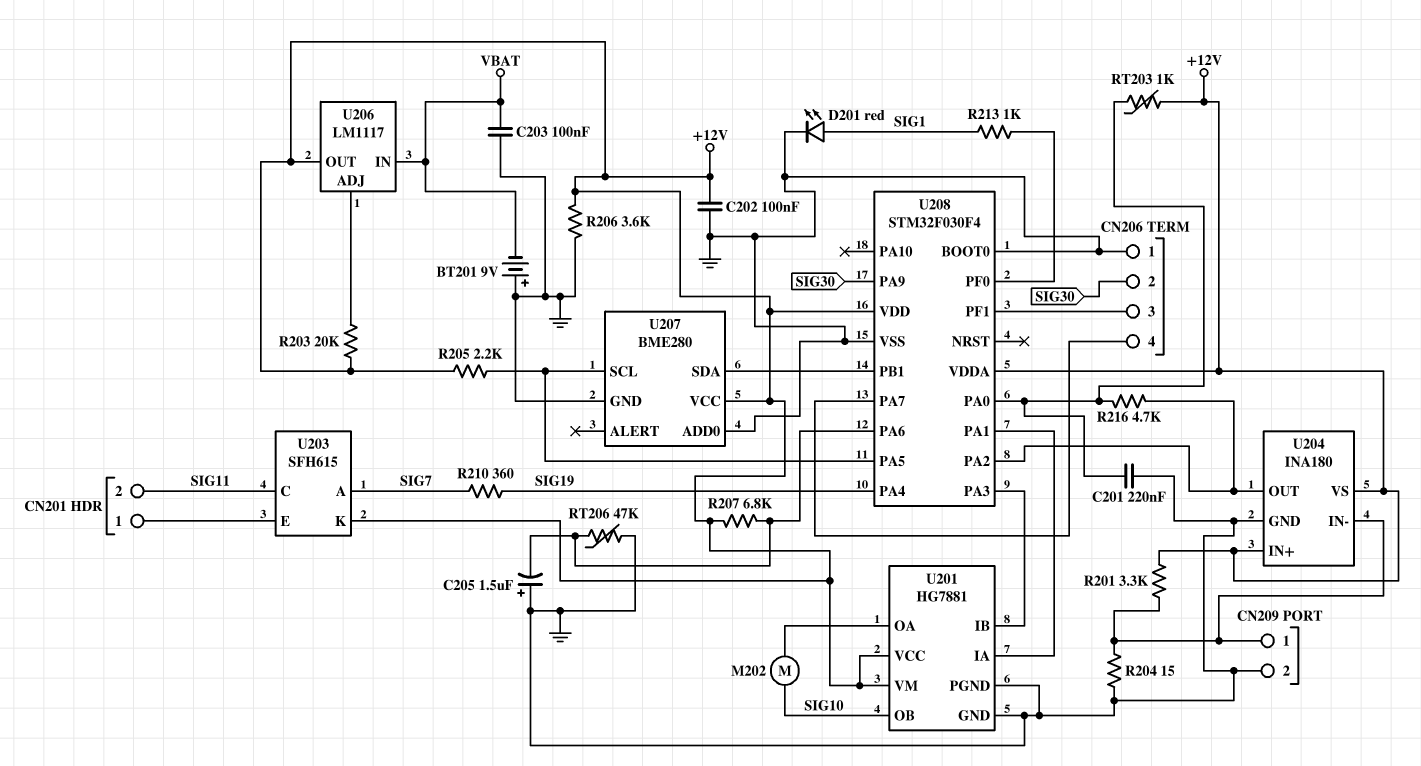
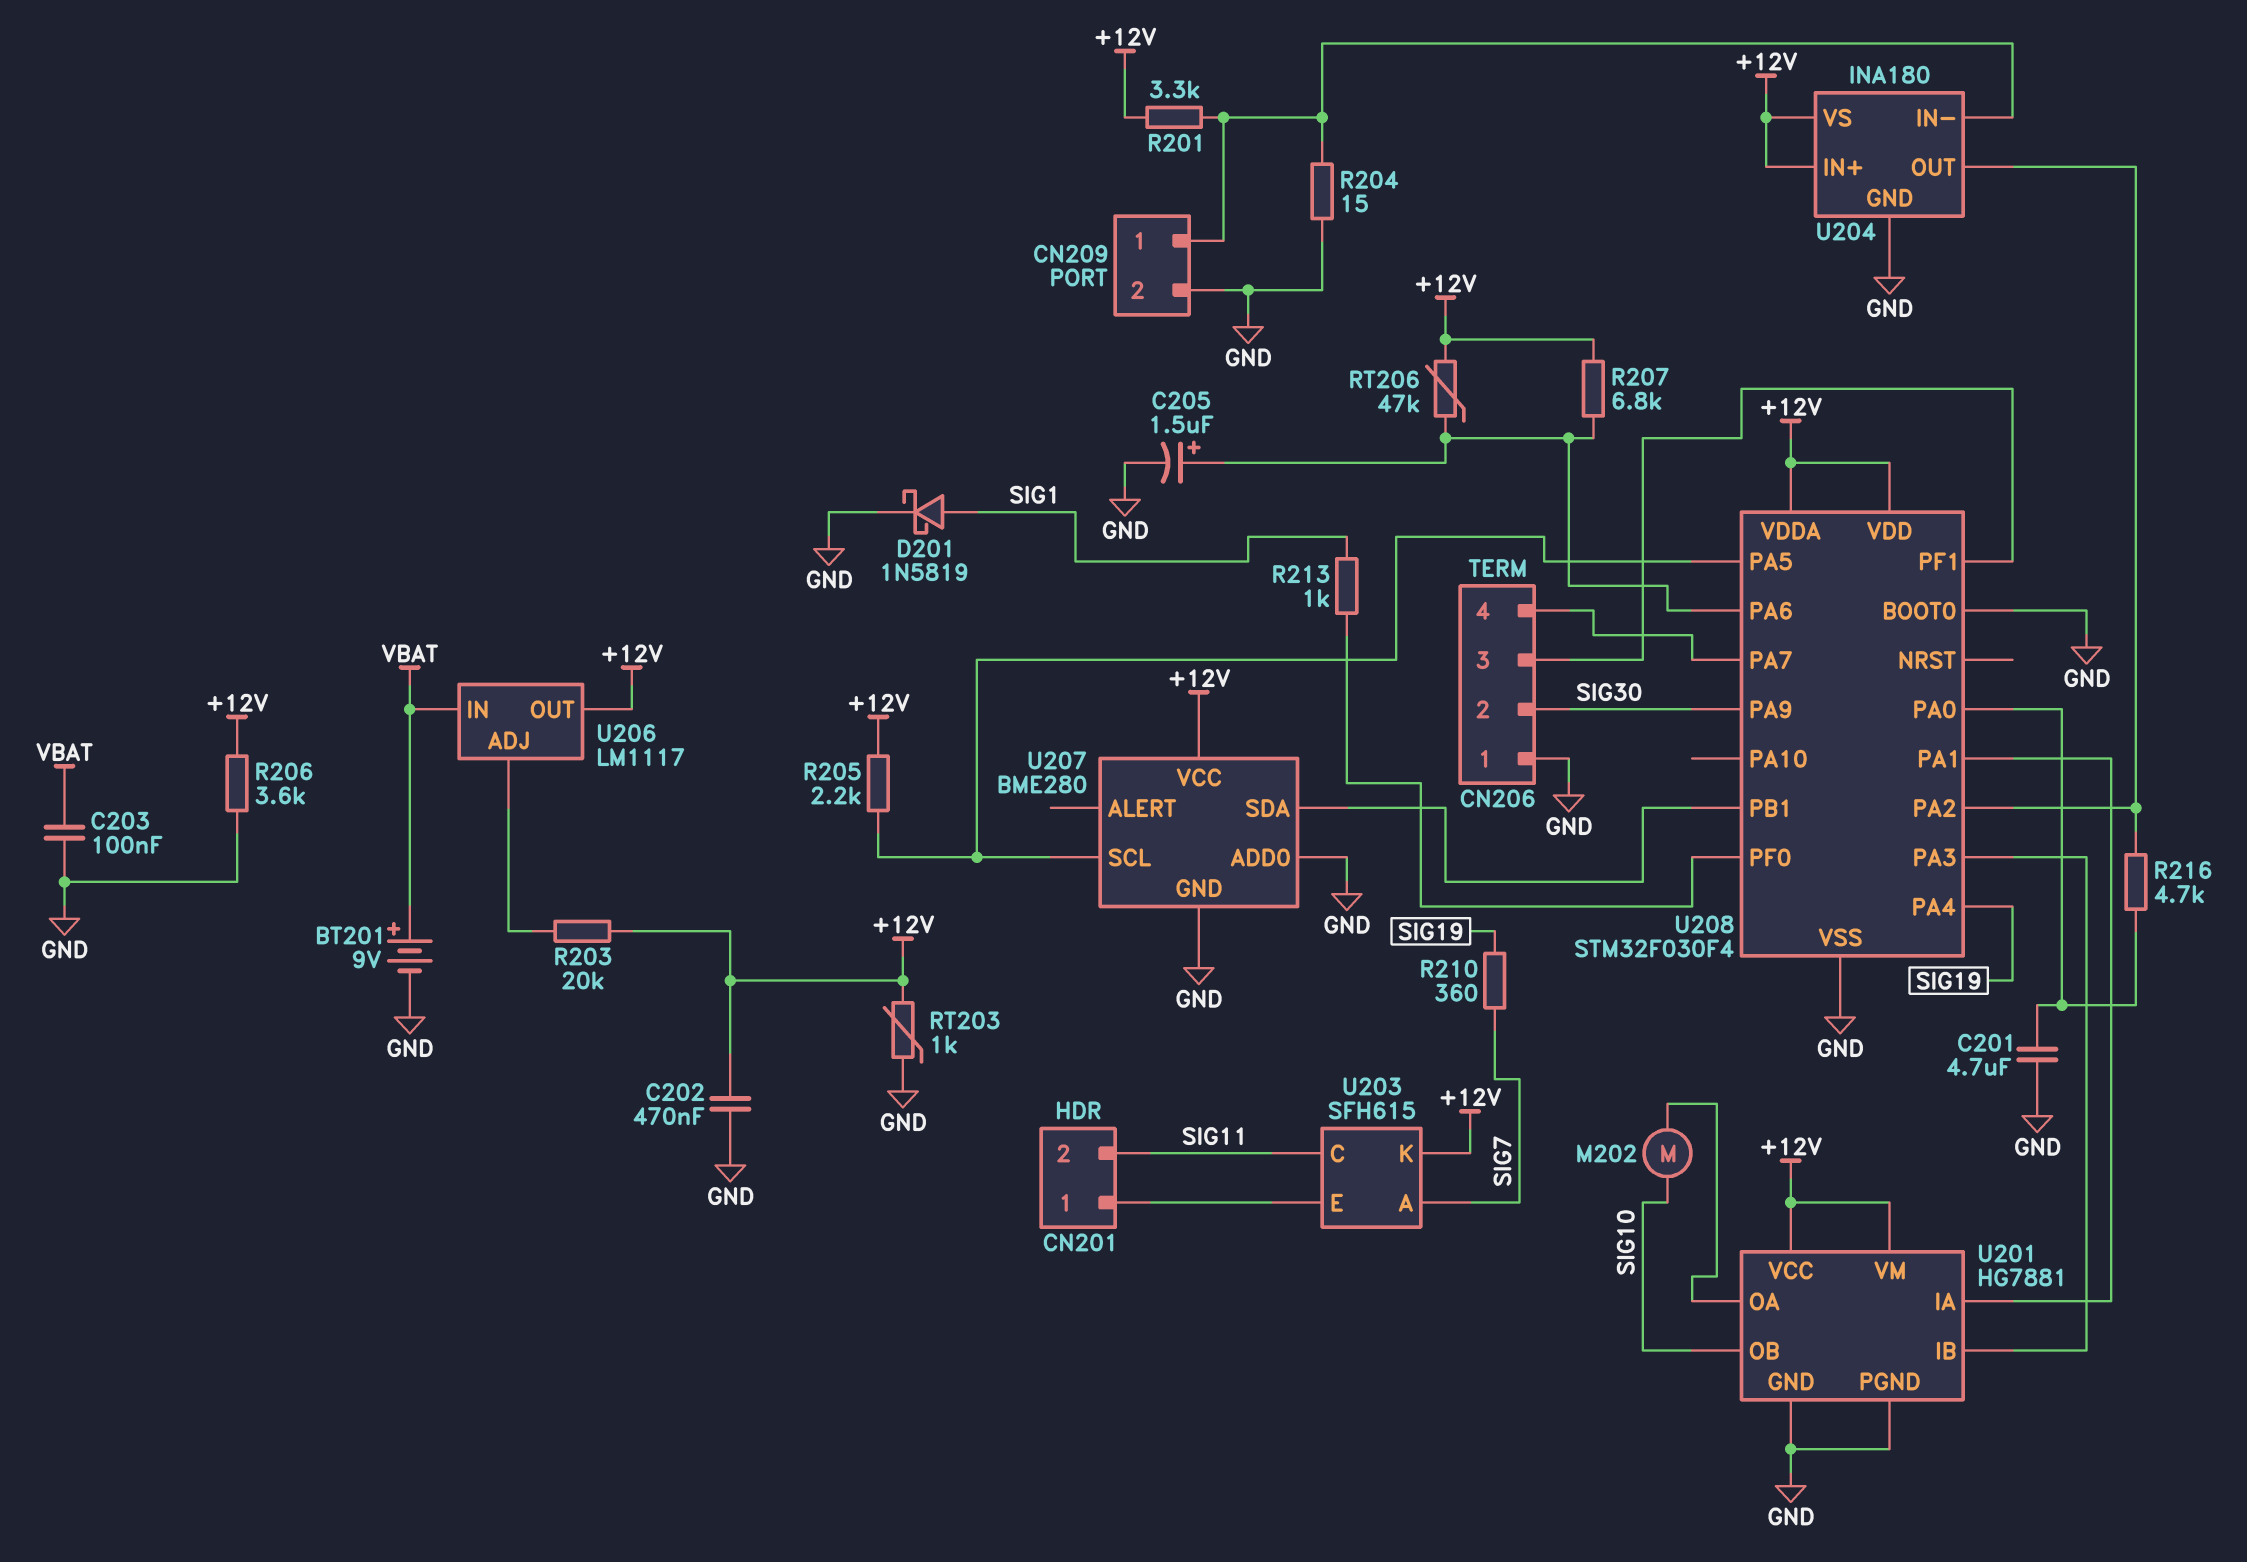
BT201: 9V (plus GND, minus VBAT) -> 9V (plus VBAT, minus GND)
C201: 220nF (GND, U208/PA0) -> 4.7uF (GND, U208/PA0)
C202: 100nF (+12V, GND) -> 470nF (+12V, GND)
C205: 1.5uF (plus GND, minus U208/PA6) -> 1.5uF (plus U208/PA6, minus GND)
D201: LED red (A SIG1, K GND) -> schottky 1N5819 (A SIG1, K GND)
RT203: 1k (+12V, U208/PA0) -> 1k (+12V, GND)
RT206: 47k (GND, U208/PA6) -> 47k (+12V, U208/PA6)

